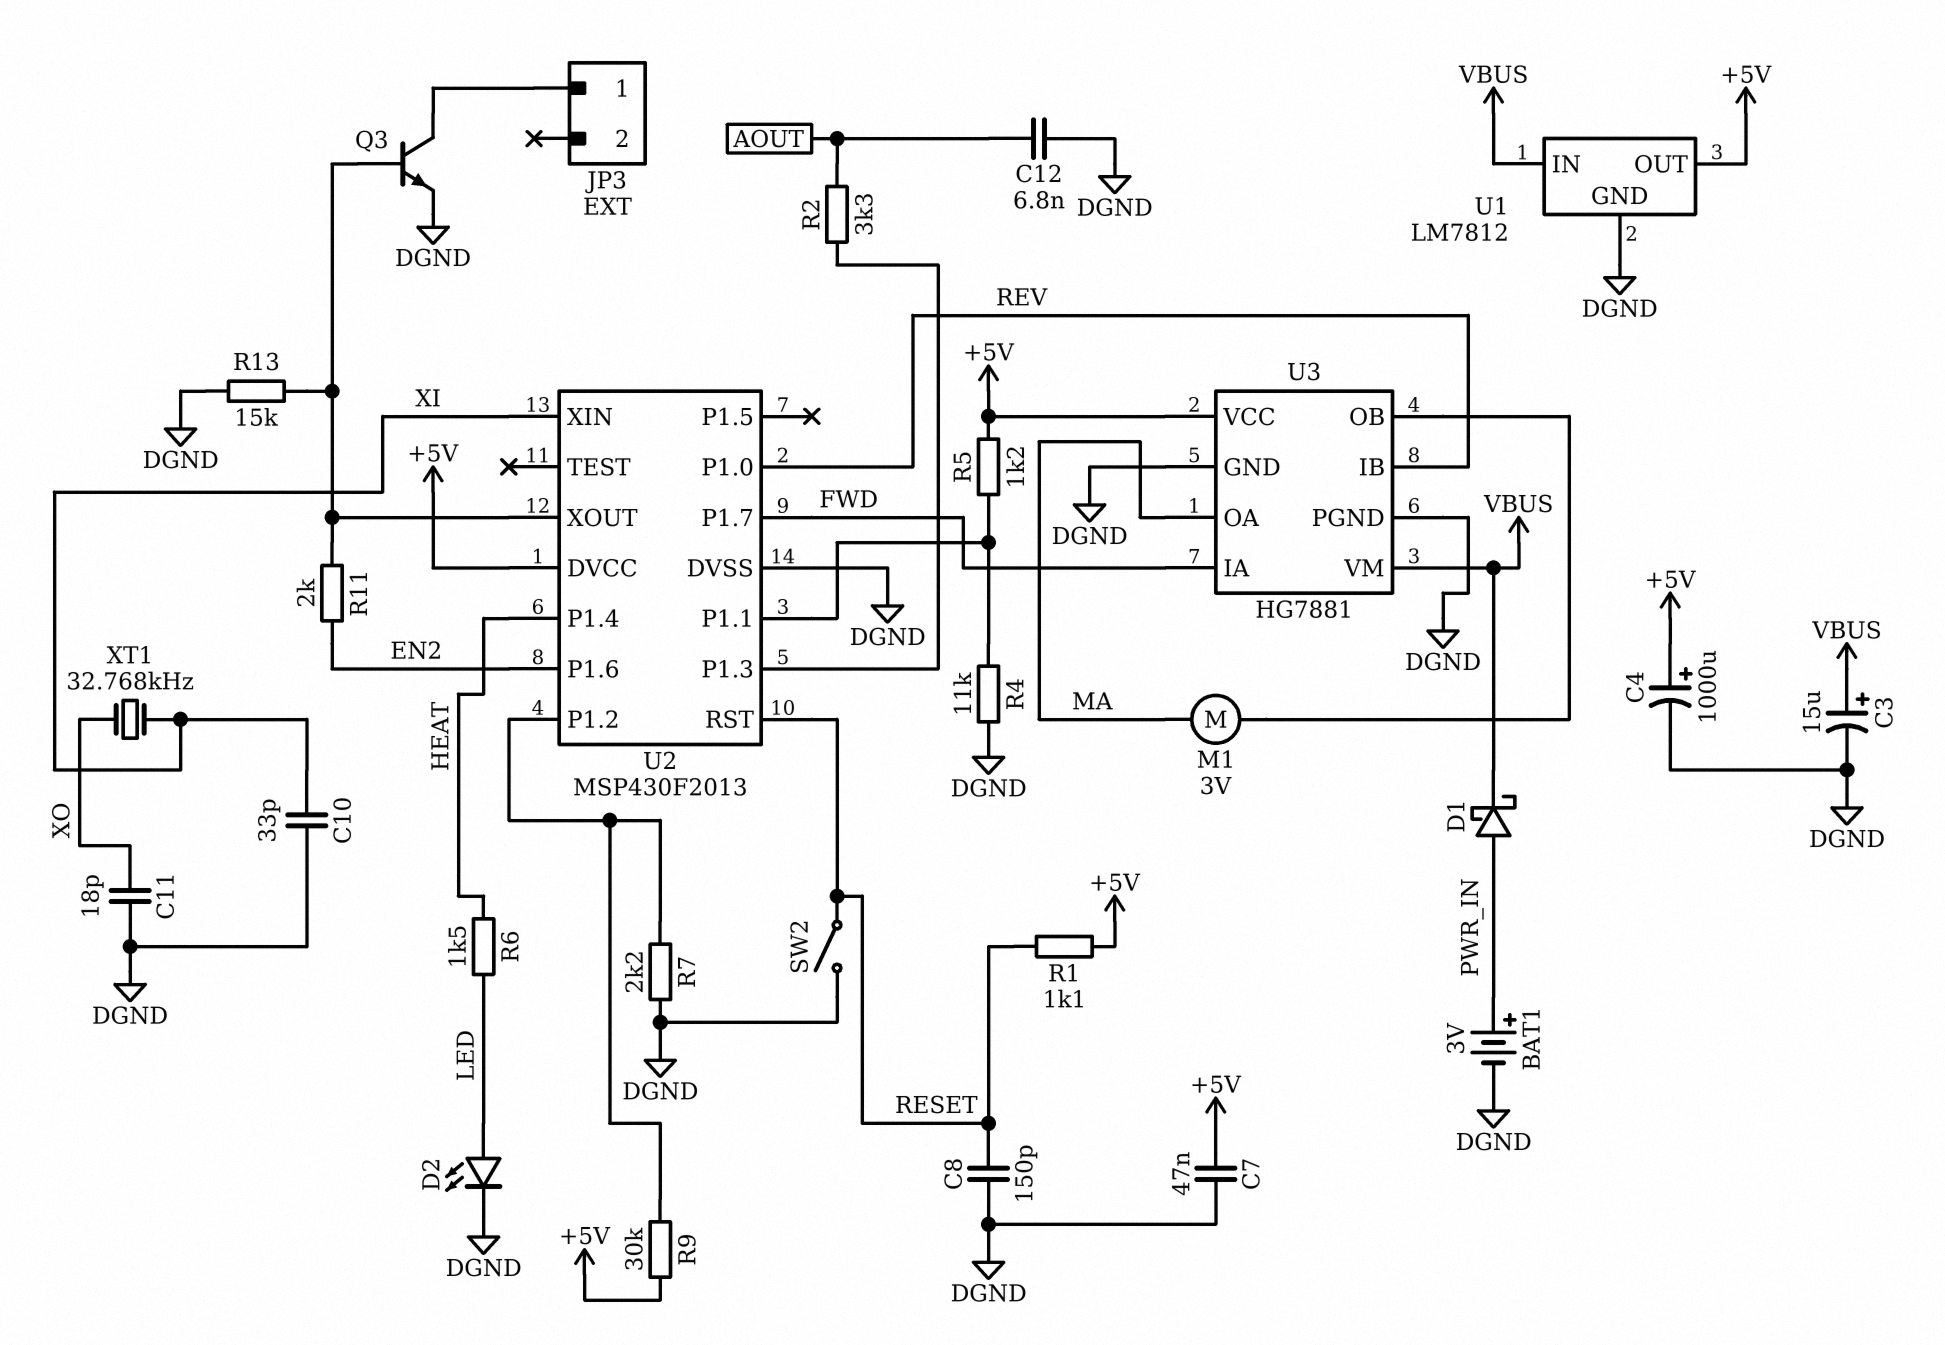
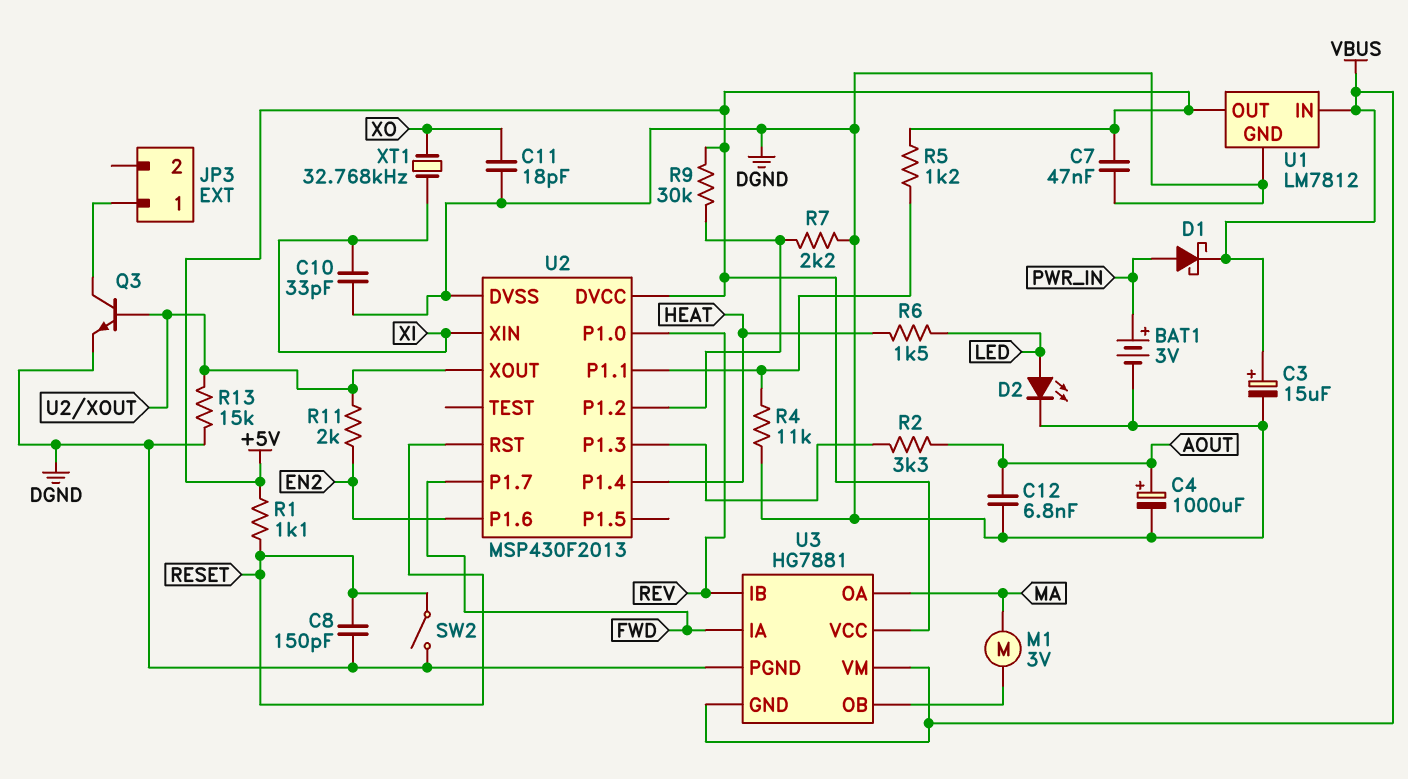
C4: 1000uF (plus +5V, minus DGND) -> 1000uF (plus AOUT, minus DGND)
U3 pin GND: DGND -> VBUS

